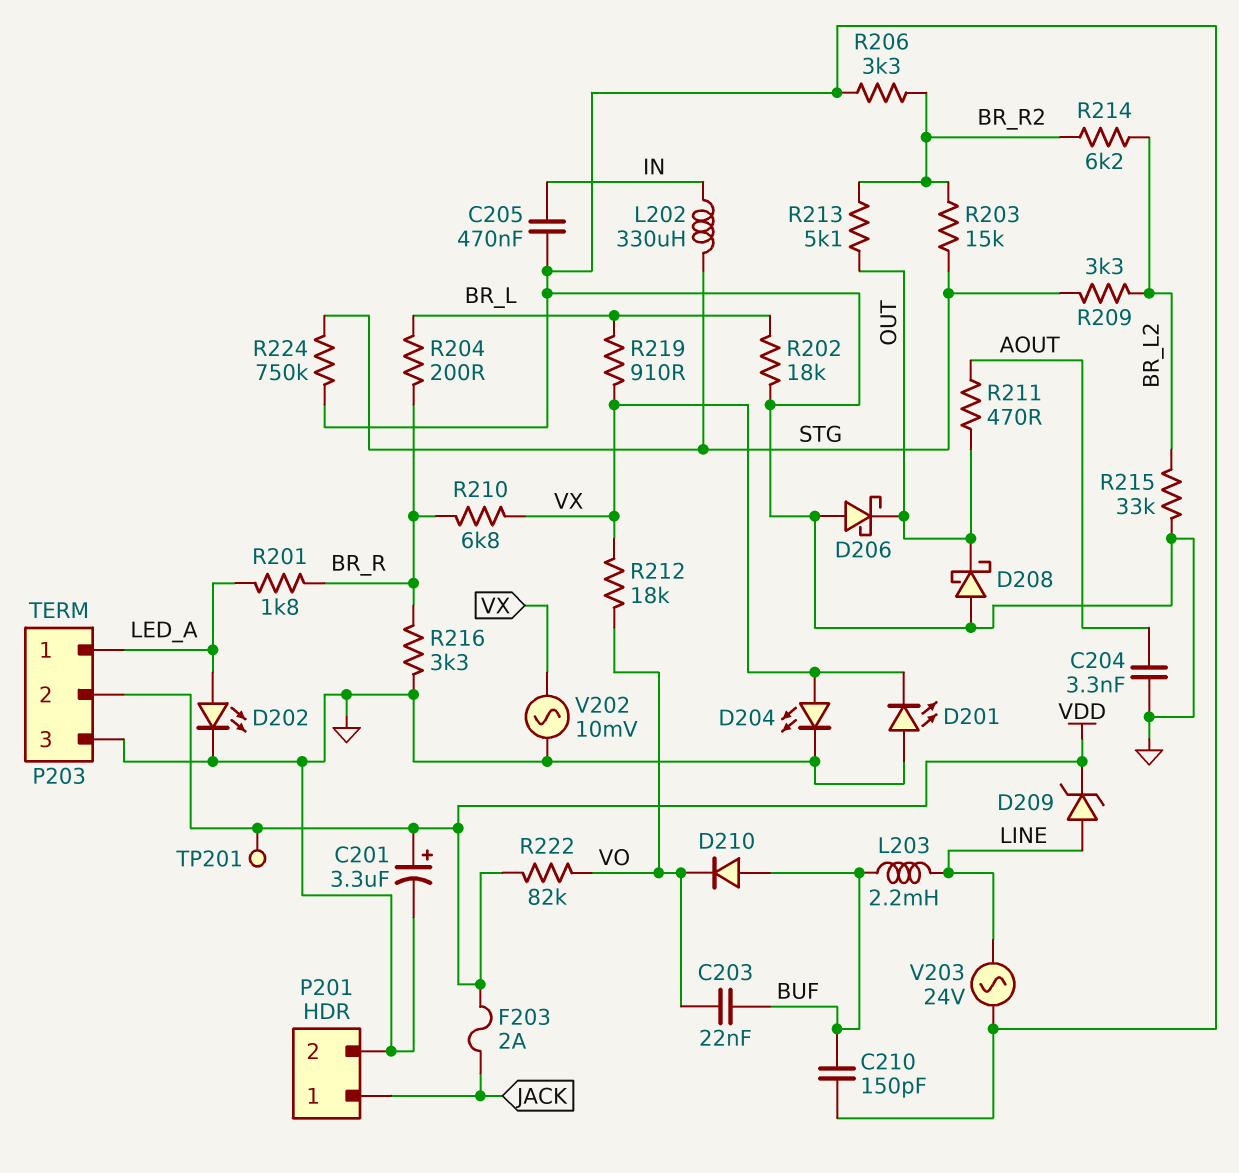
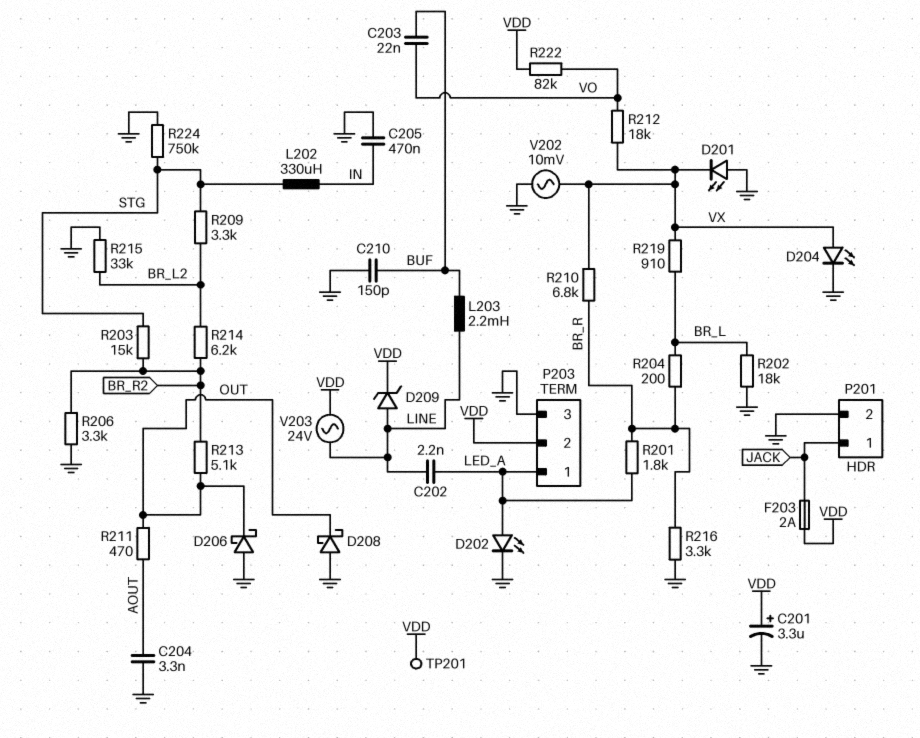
C202: none -> 2.2nF (LED_A, LINE)
D210: diode (A BUF, K VO) -> none
V203: AC 24V (GND, LINE) -> AC 24V (LINE, VDD)

